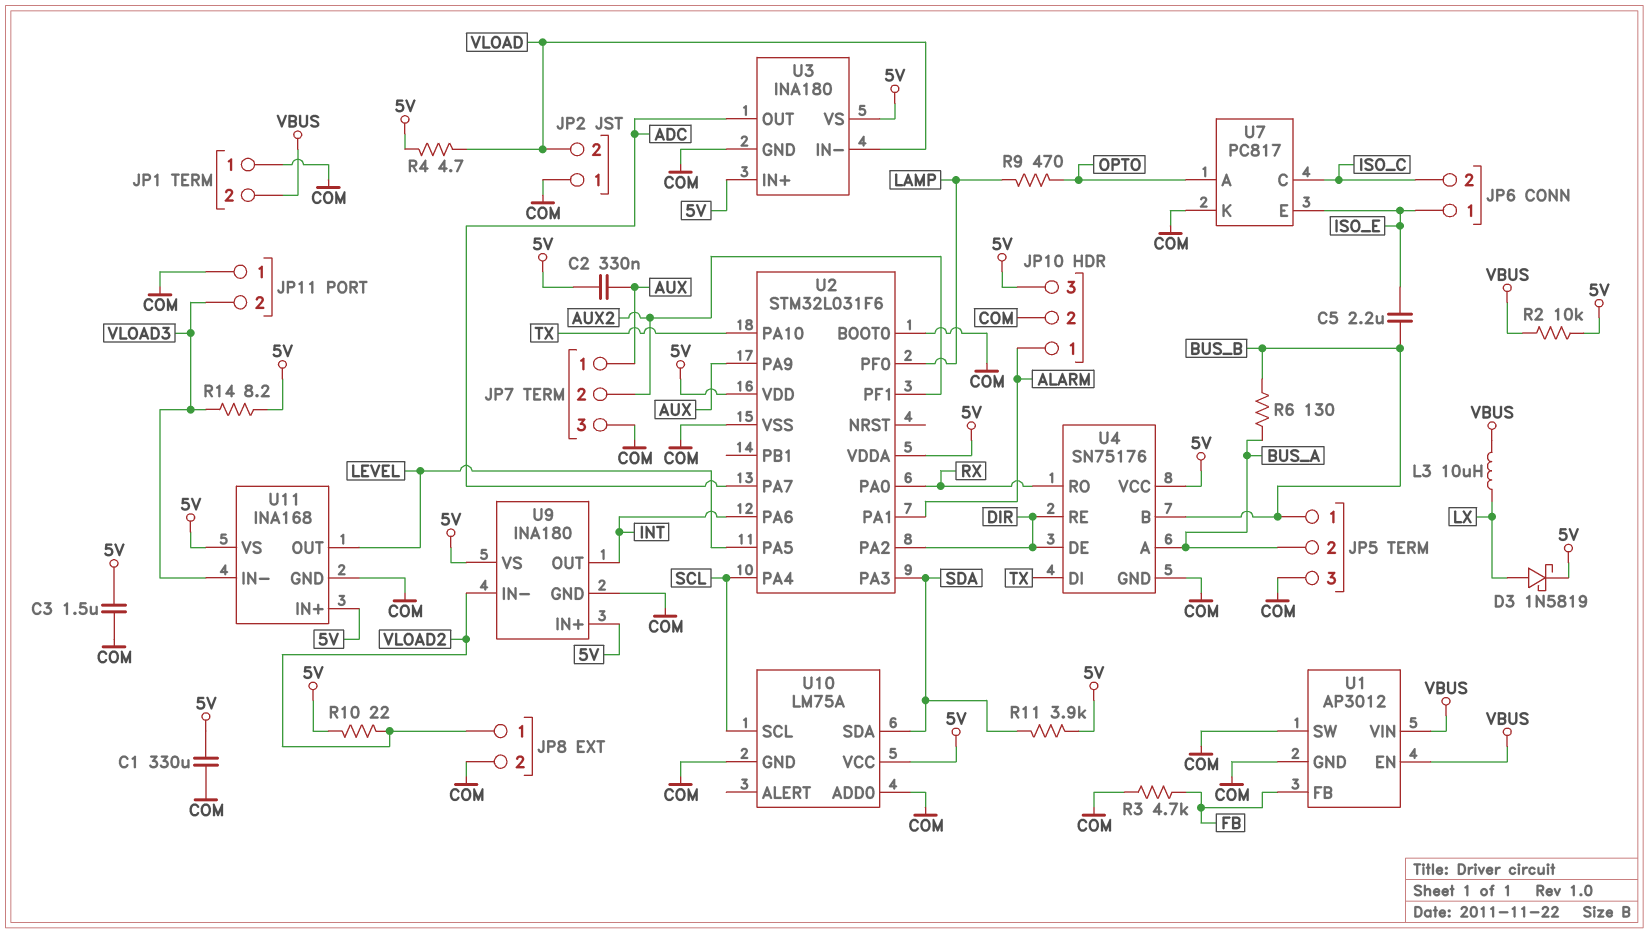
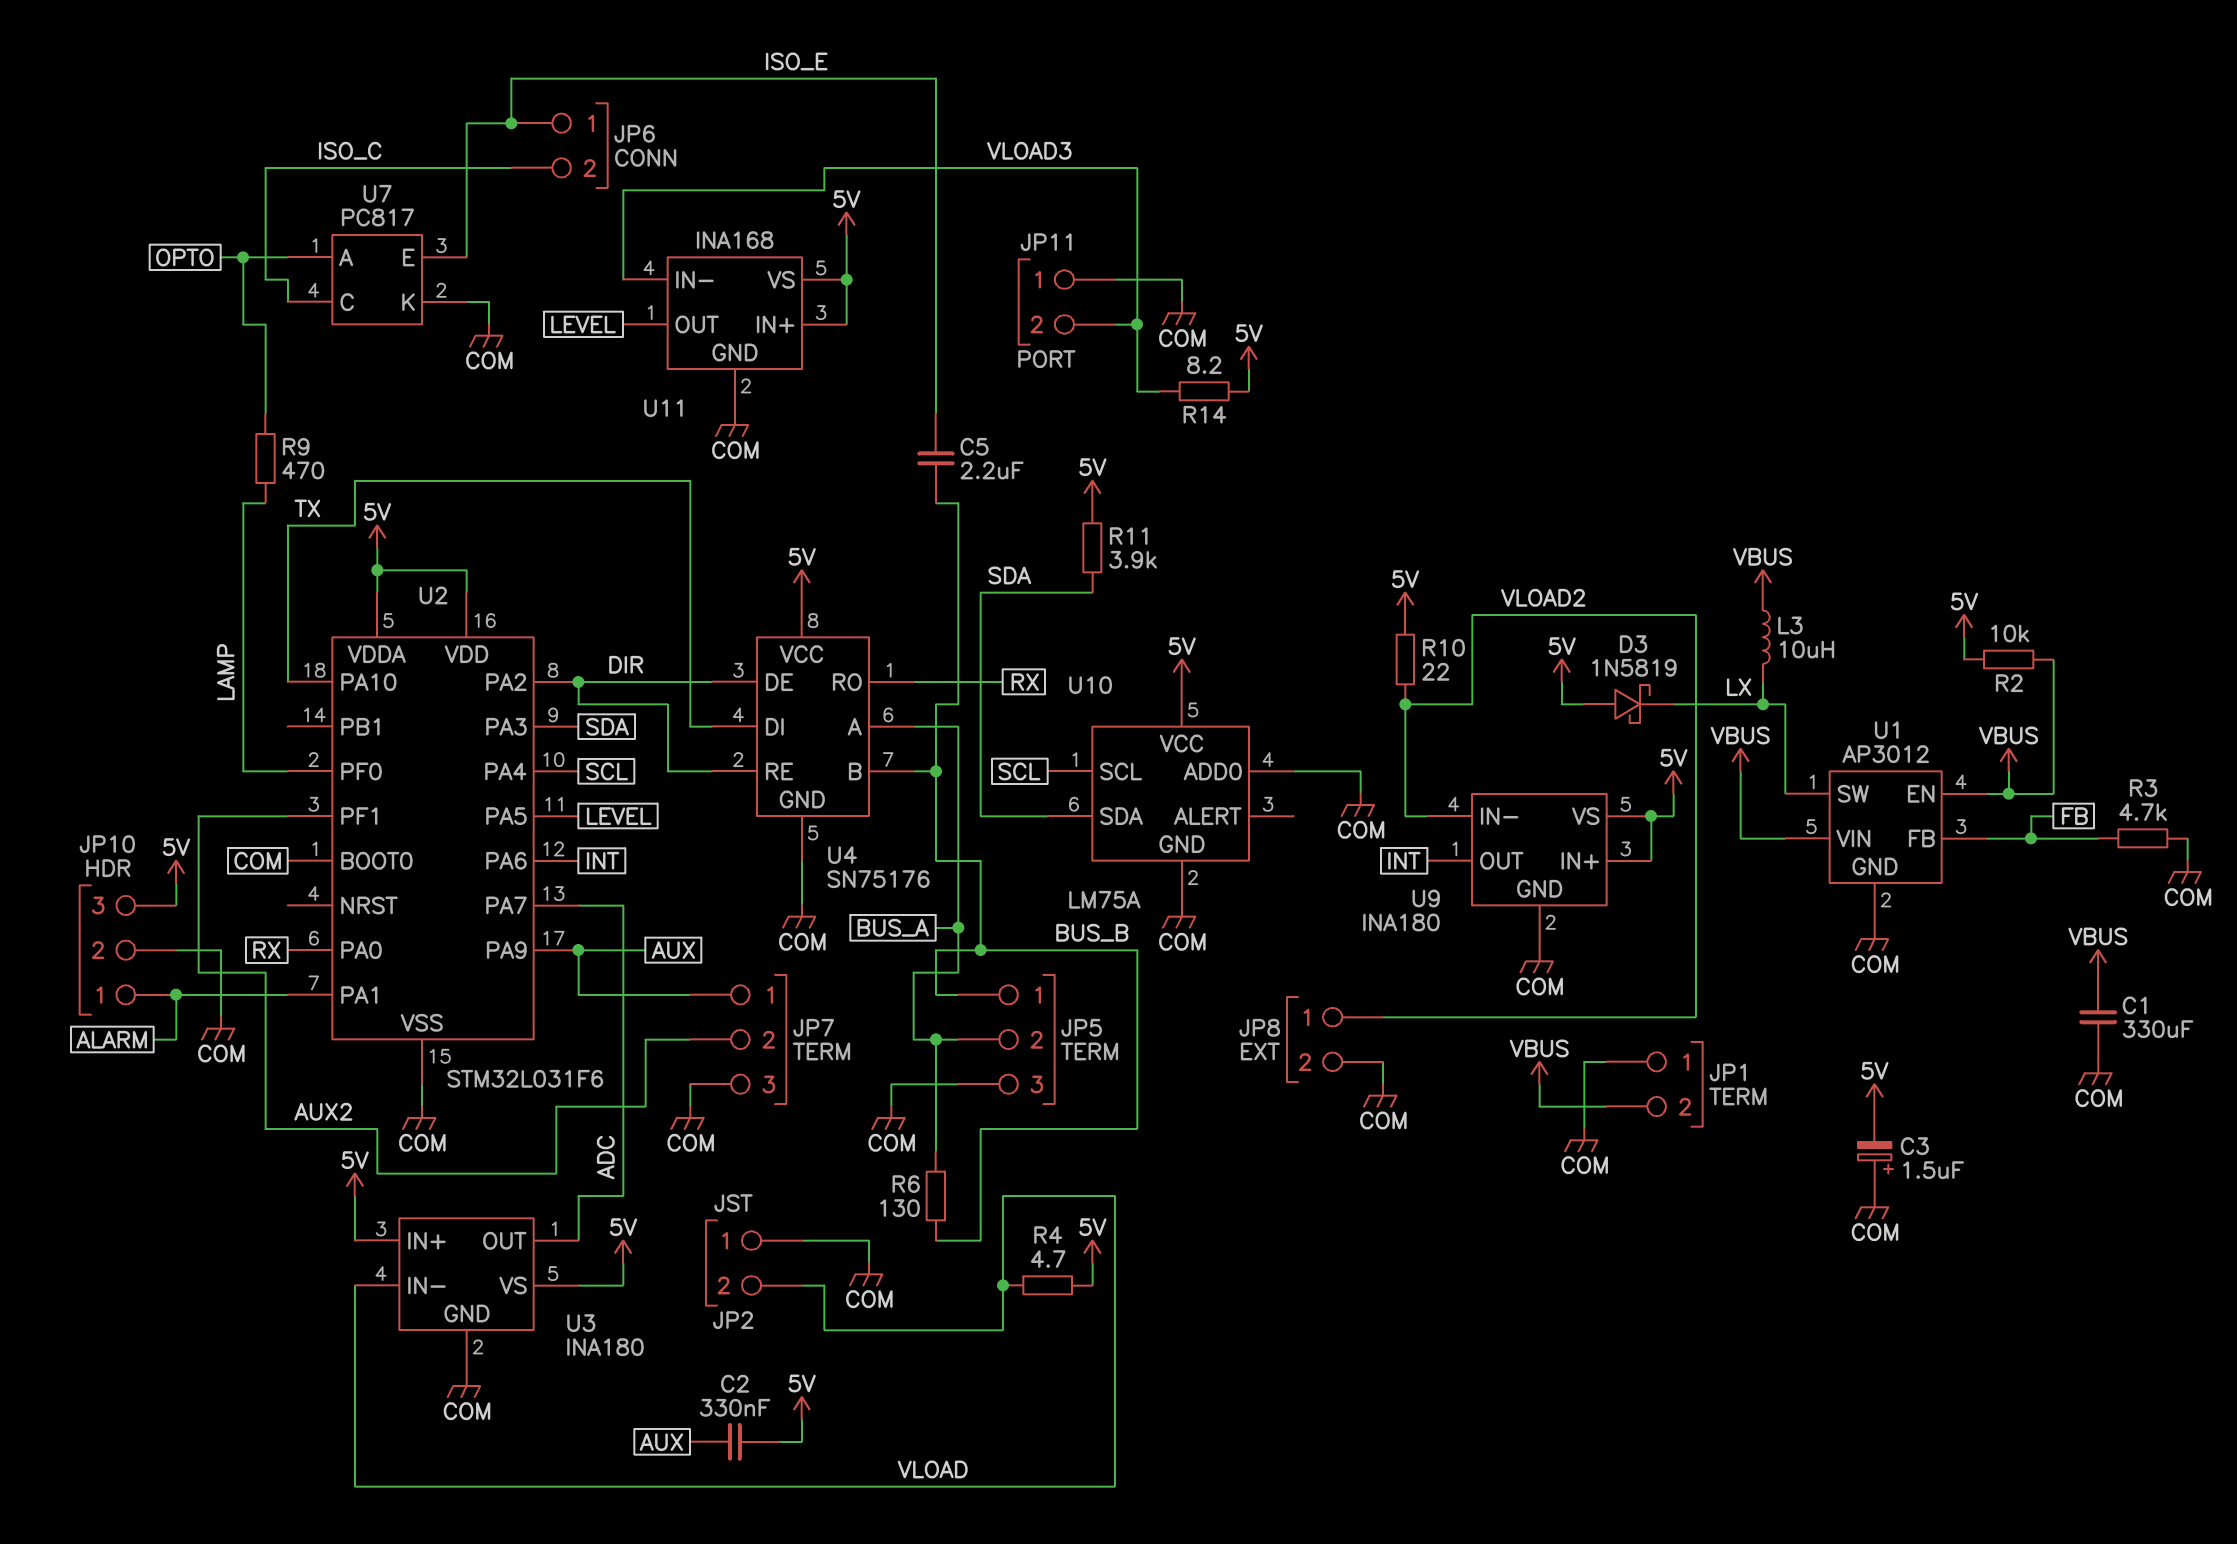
C1: 330uF (5V, COM) -> 330uF (COM, VBUS)
C3: 1.5uF (5V, COM) -> 1.5uF (plus COM, minus 5V)
D3: schottky 1N5819 (A LX, K 5V) -> schottky 1N5819 (A 5V, K LX)
U1 pin SW: COM -> LX

